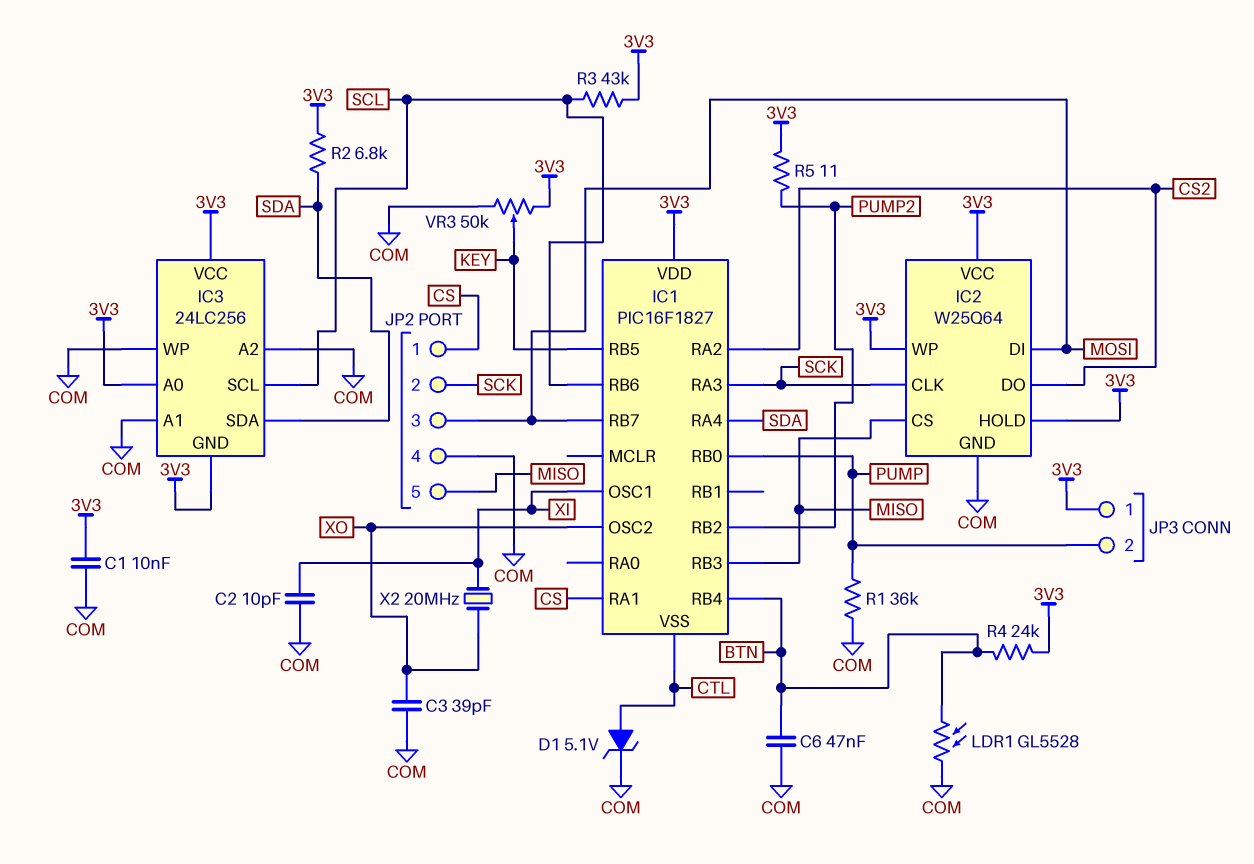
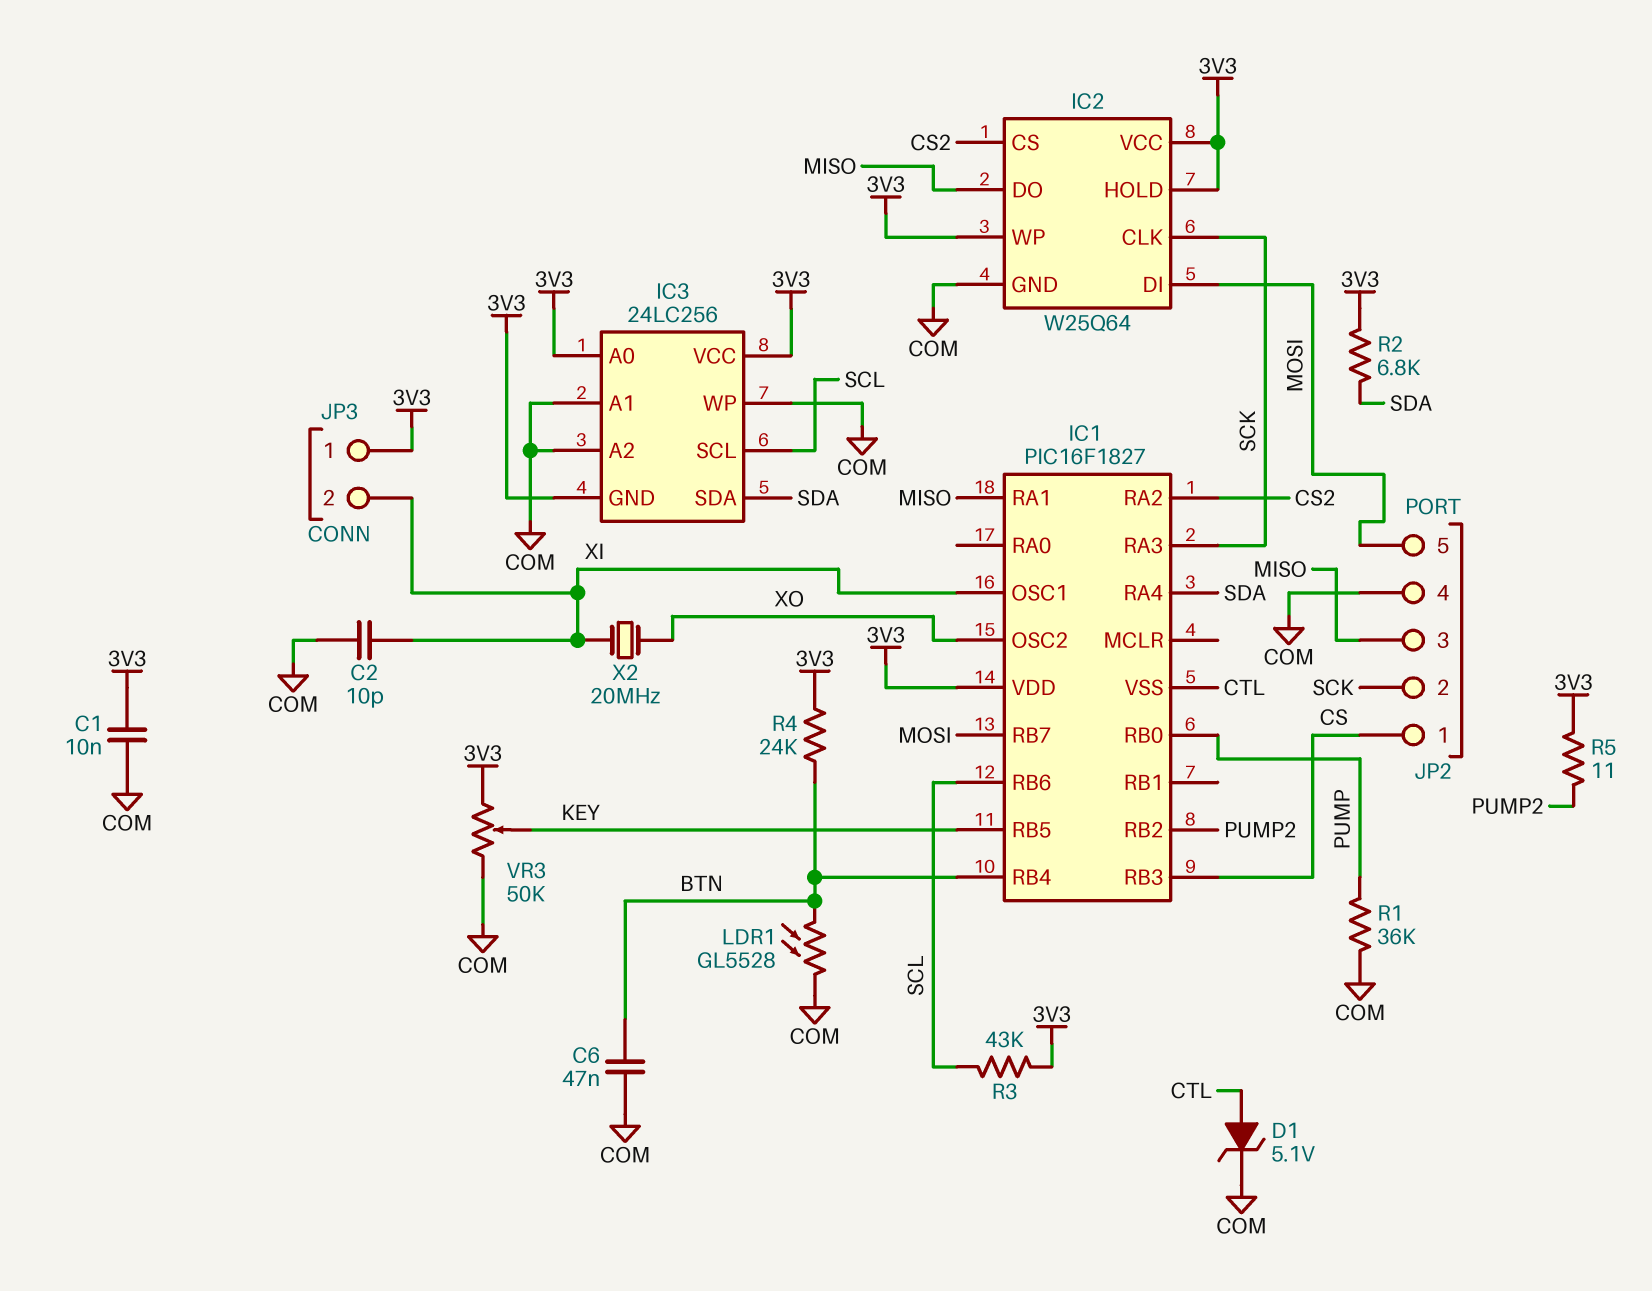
C3: 39pF (COM, XO) -> none
IC1 pin RA1: CS -> MISO
IC1 pin RB3: MISO -> CS
IC2 pin CS: MISO -> CS2
IC2 pin DO: CS2 -> MISO
JP2 pin 3: MOSI -> MISO
JP2 pin 5: MISO -> MOSI
JP3 pin 2: PUMP -> XI

